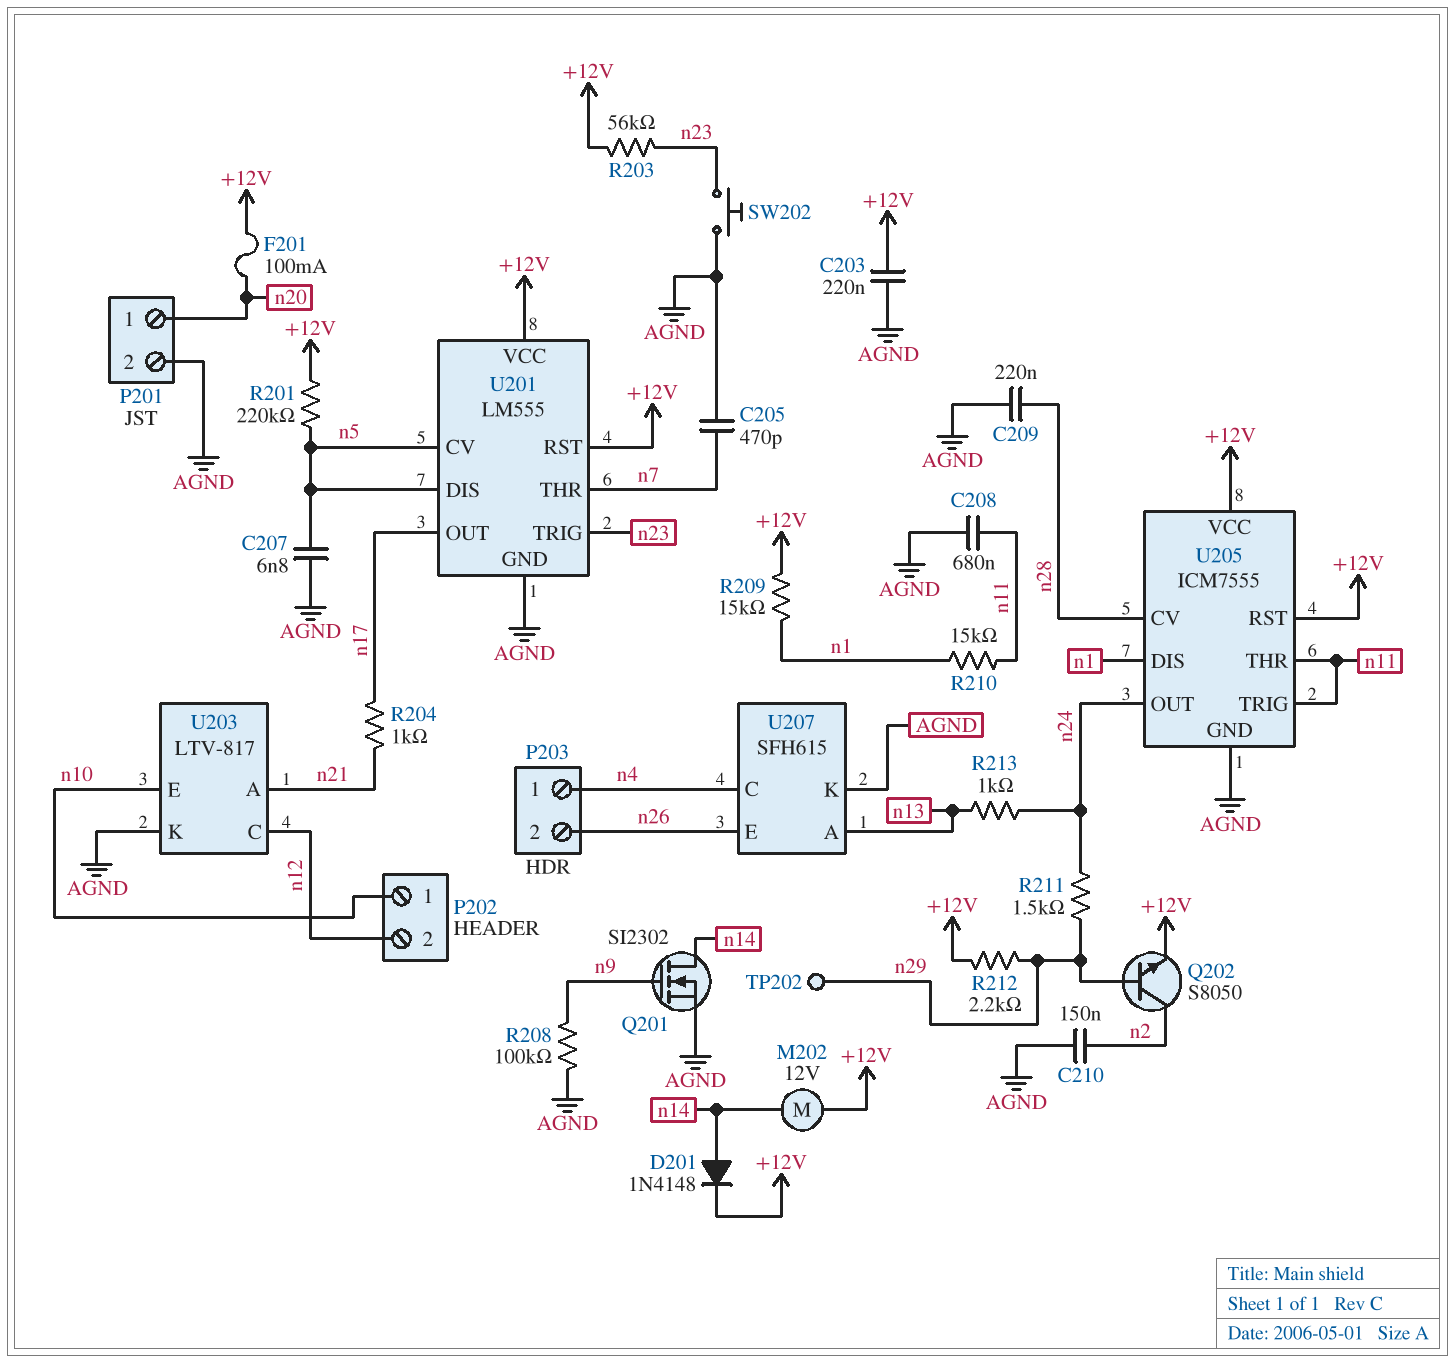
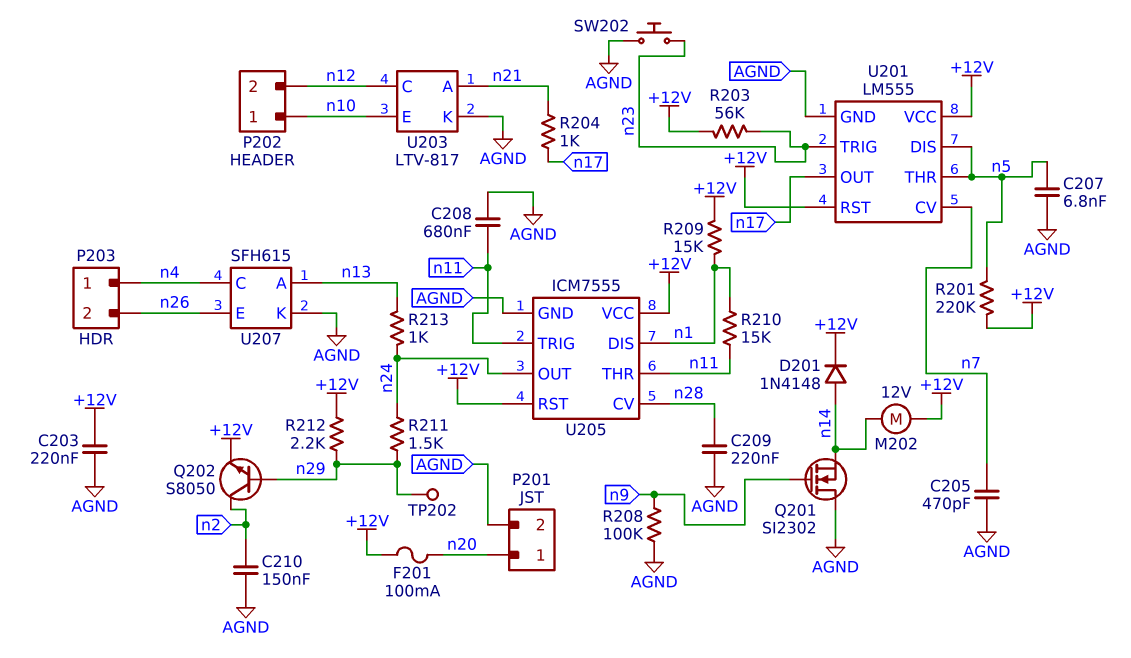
Q201: NMOS SI2302 (G n9, D n14, S AGND) -> NMOS SI2302 (G n9, D AGND, S n14)
U201 pin CV: n5 -> n7
U201 pin THR: n7 -> n5

